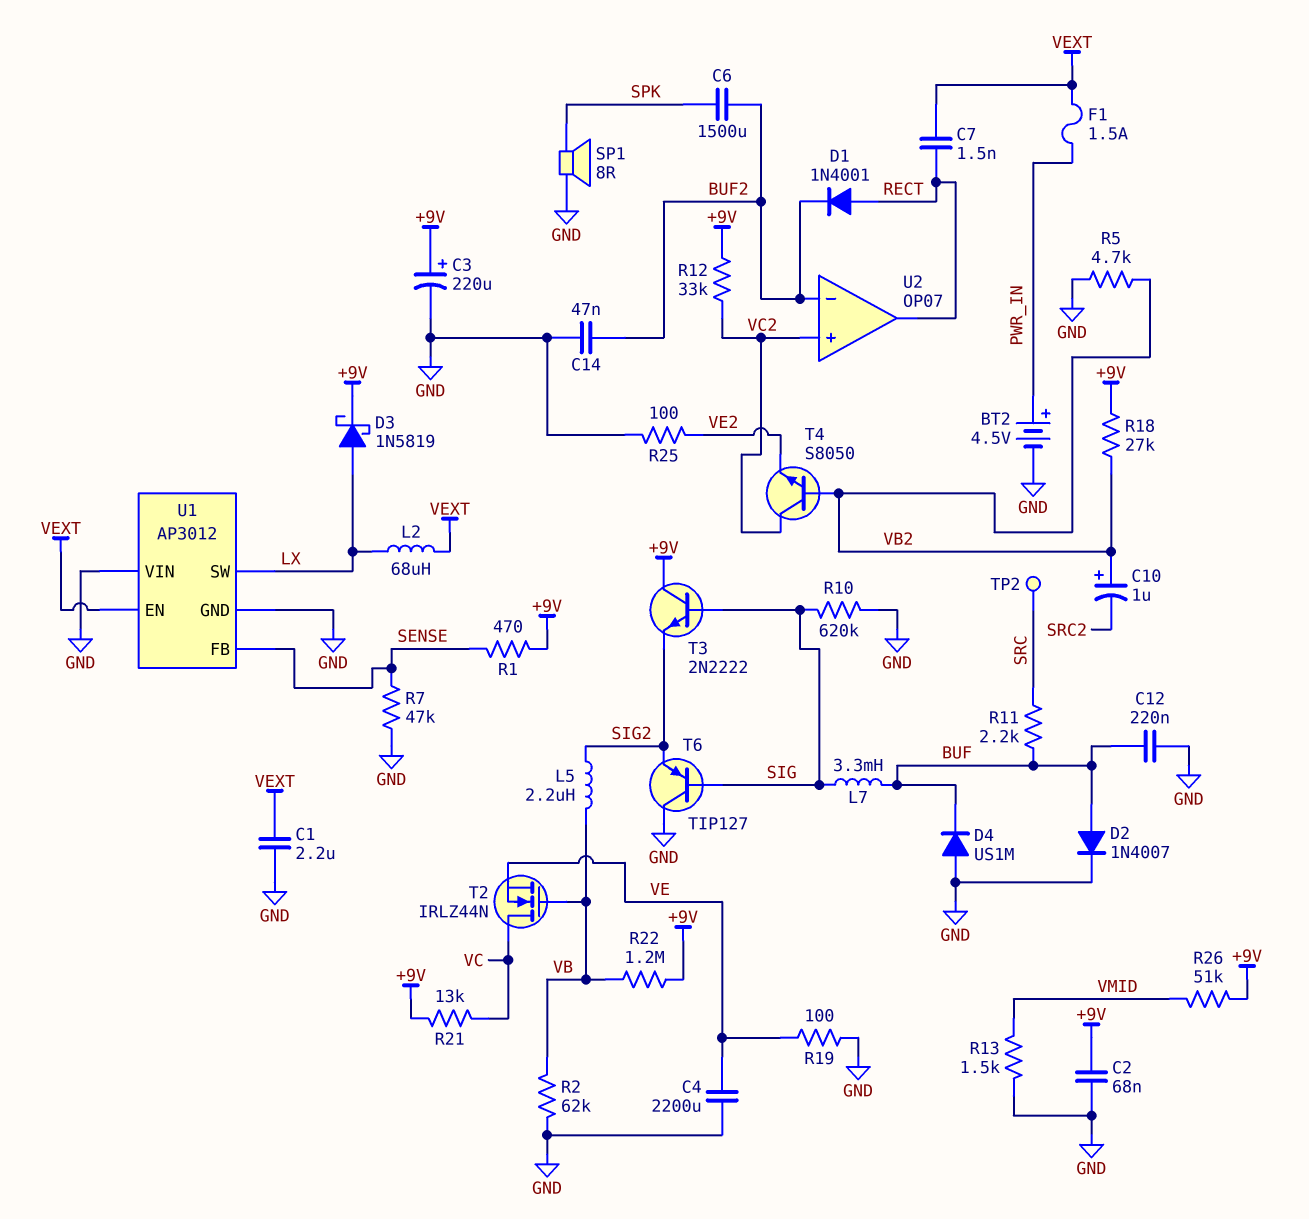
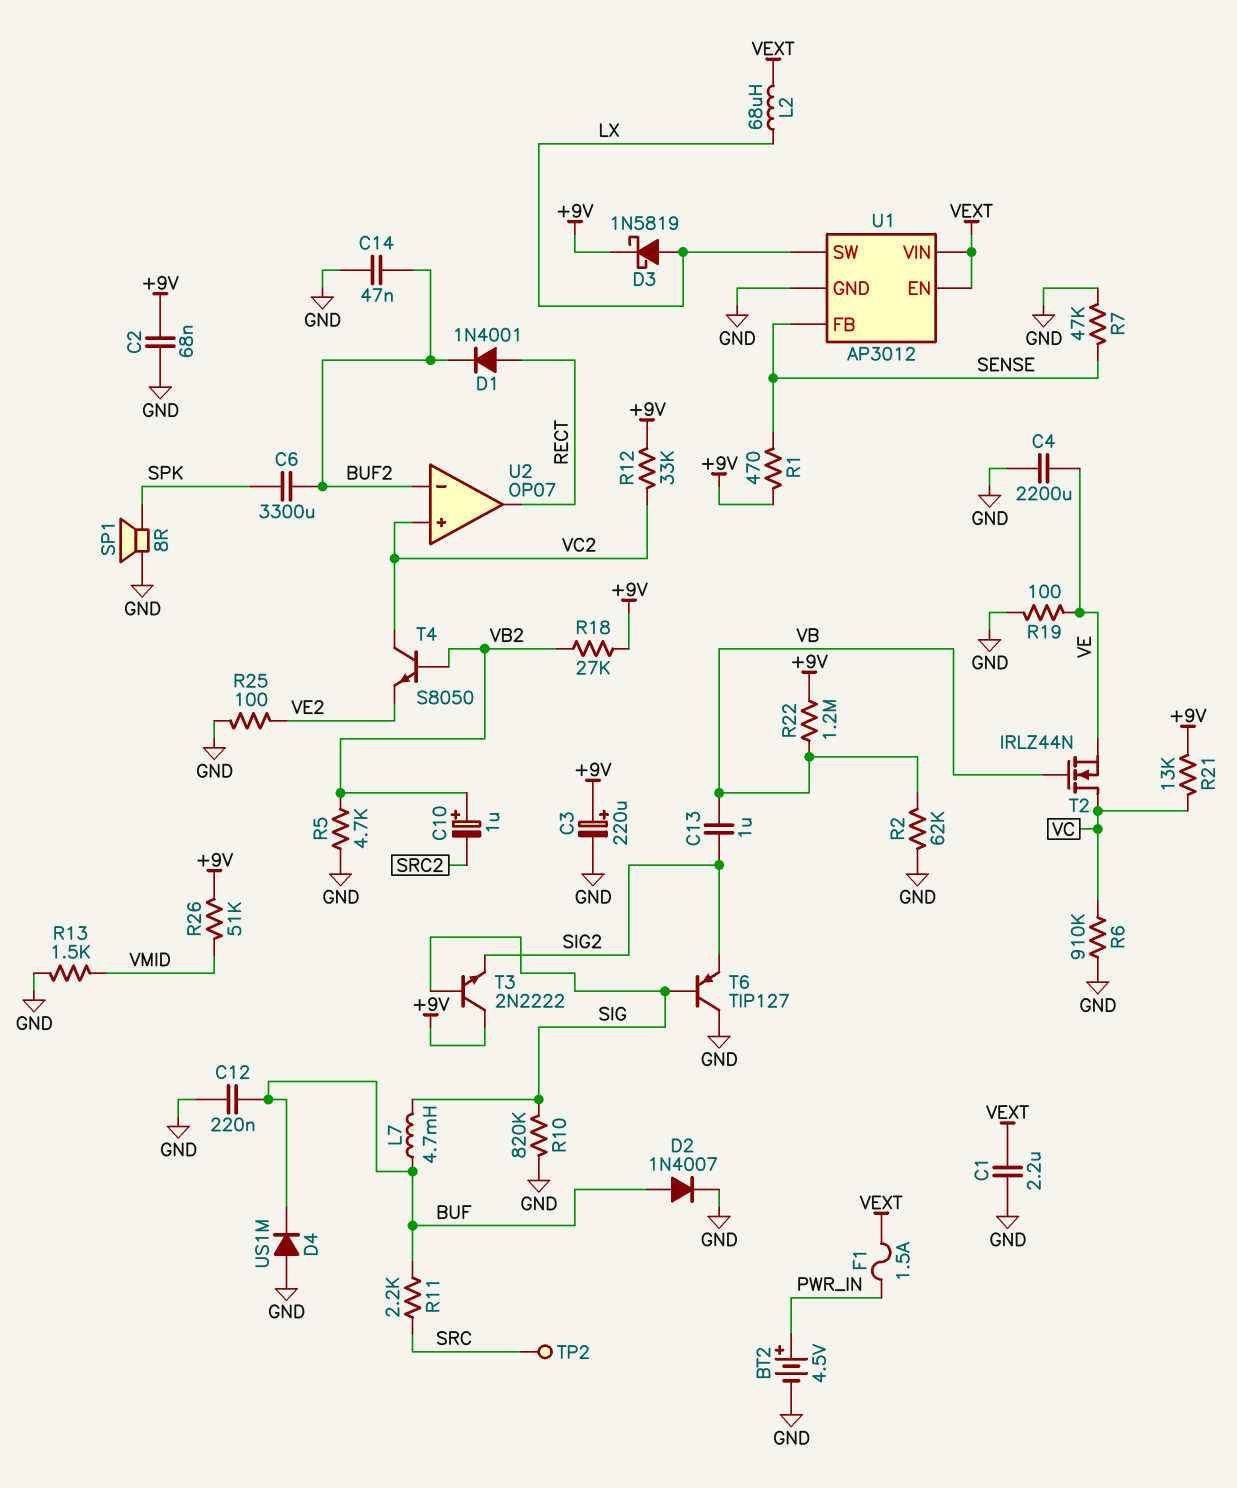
C6: 1500uF (BUF2, SPK) -> 3300uF (BUF2, SPK)
C7: 1.5nF (RECT, VEXT) -> none
C13: none -> 1uF (SIG2, VB)
L5: 2.2uH (SIG2, VB) -> none
L7: 3.3mH (BUF, SIG) -> 4.7mH (BUF, SIG)
R6: none -> 910k (GND, VC)
R10: 620k (GND, SIG) -> 820k (GND, SIG)
U1 pin VIN: GND -> VEXT

